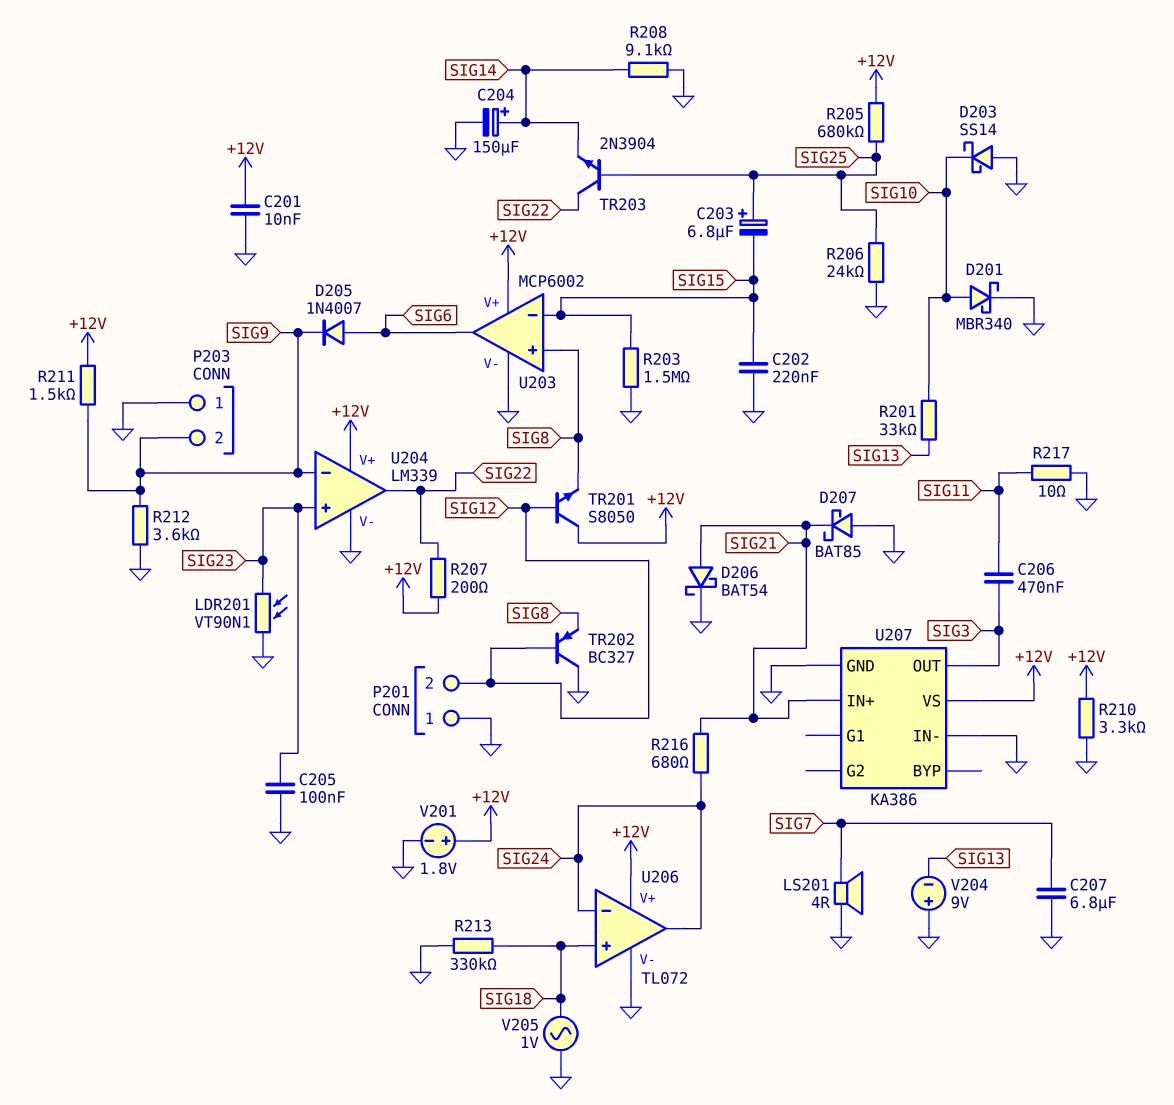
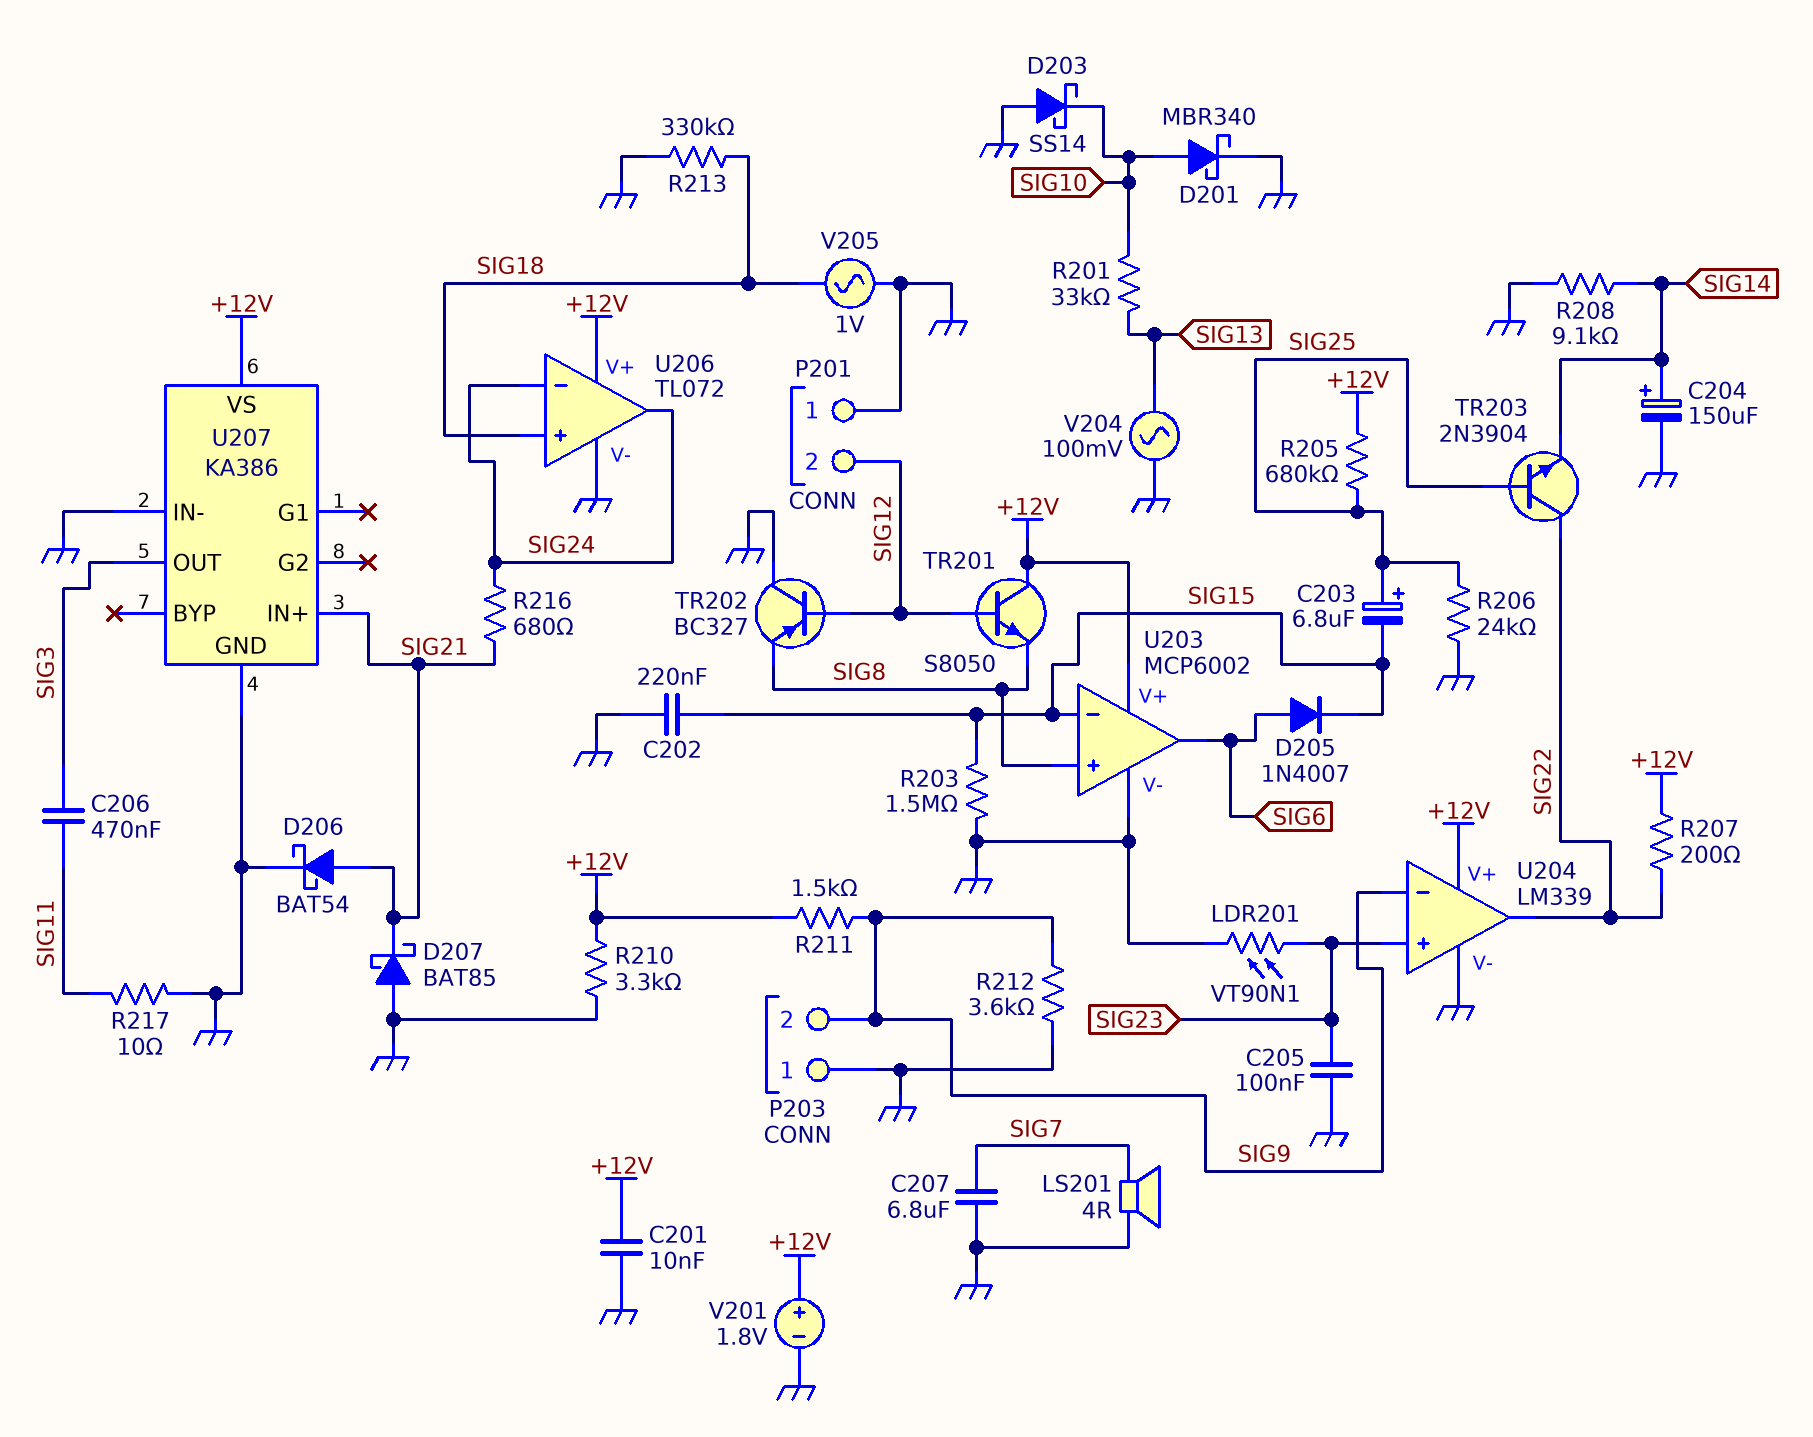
D205: diode 1N4007 (A SIG6, K SIG9) -> diode 1N4007 (A SIG6, K SIG15)
V204: 9V (plus GND, minus SIG13) -> AC 100mV (GND, SIG13)

